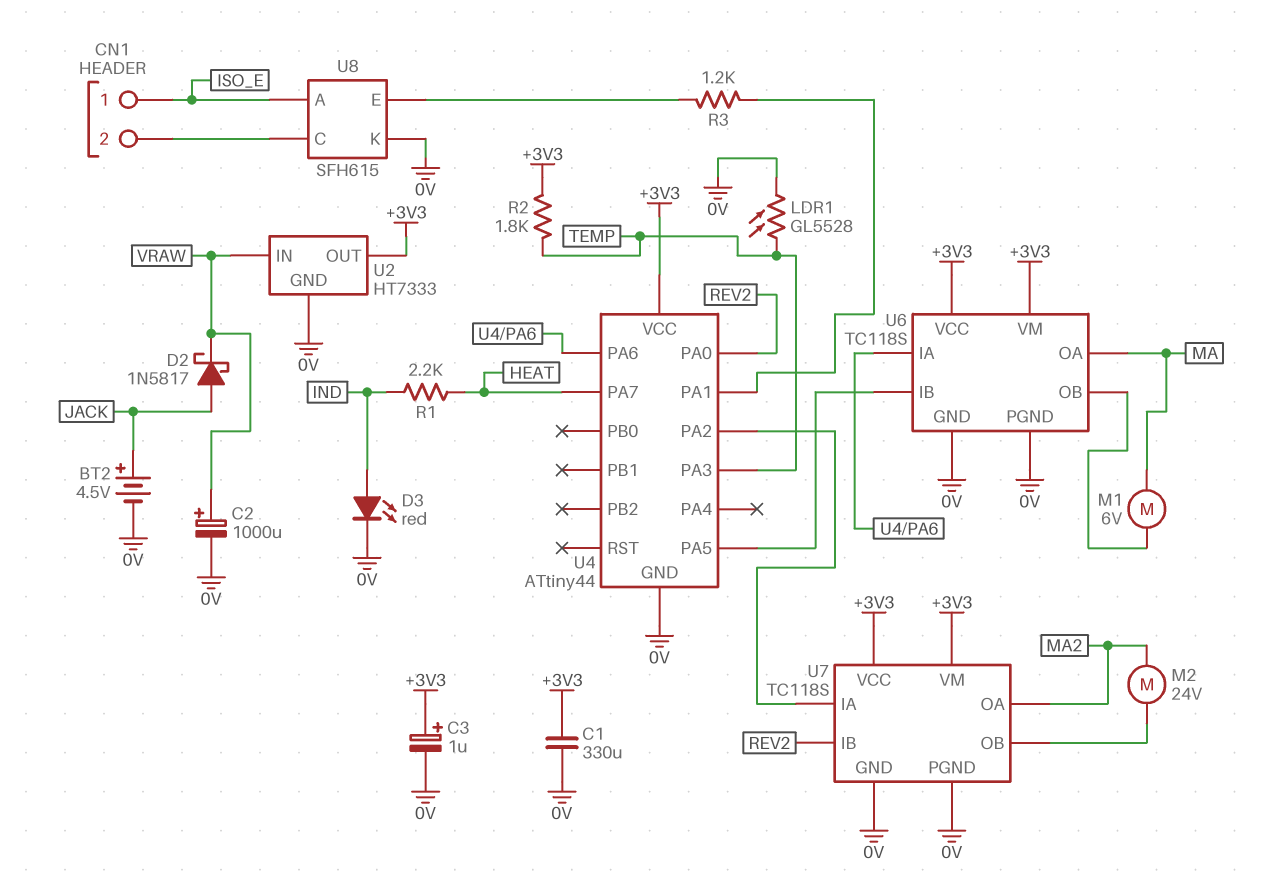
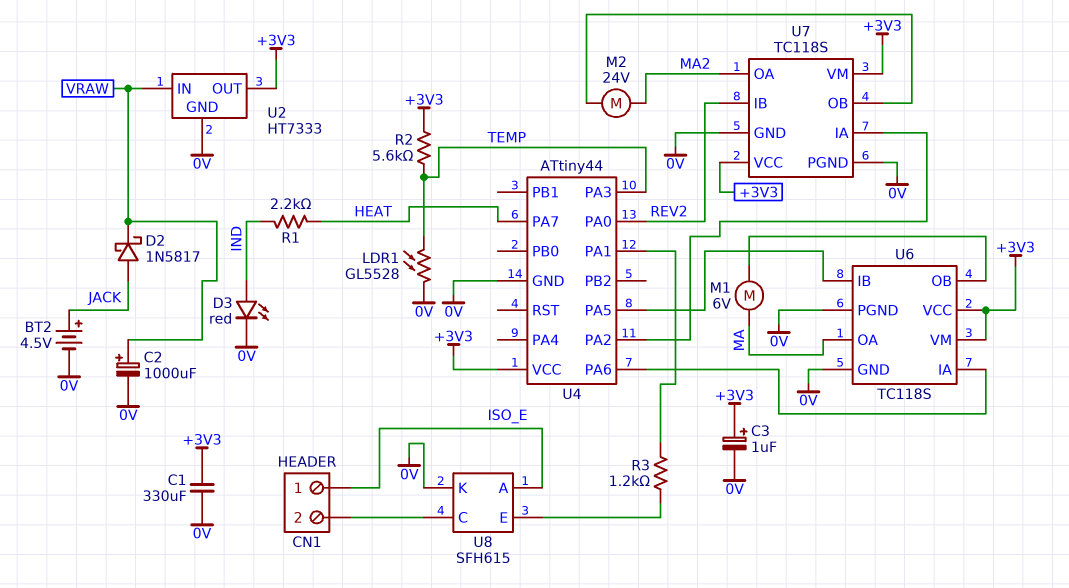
R2: 1.8k (+3V3, TEMP) -> 5.6k (+3V3, TEMP)

